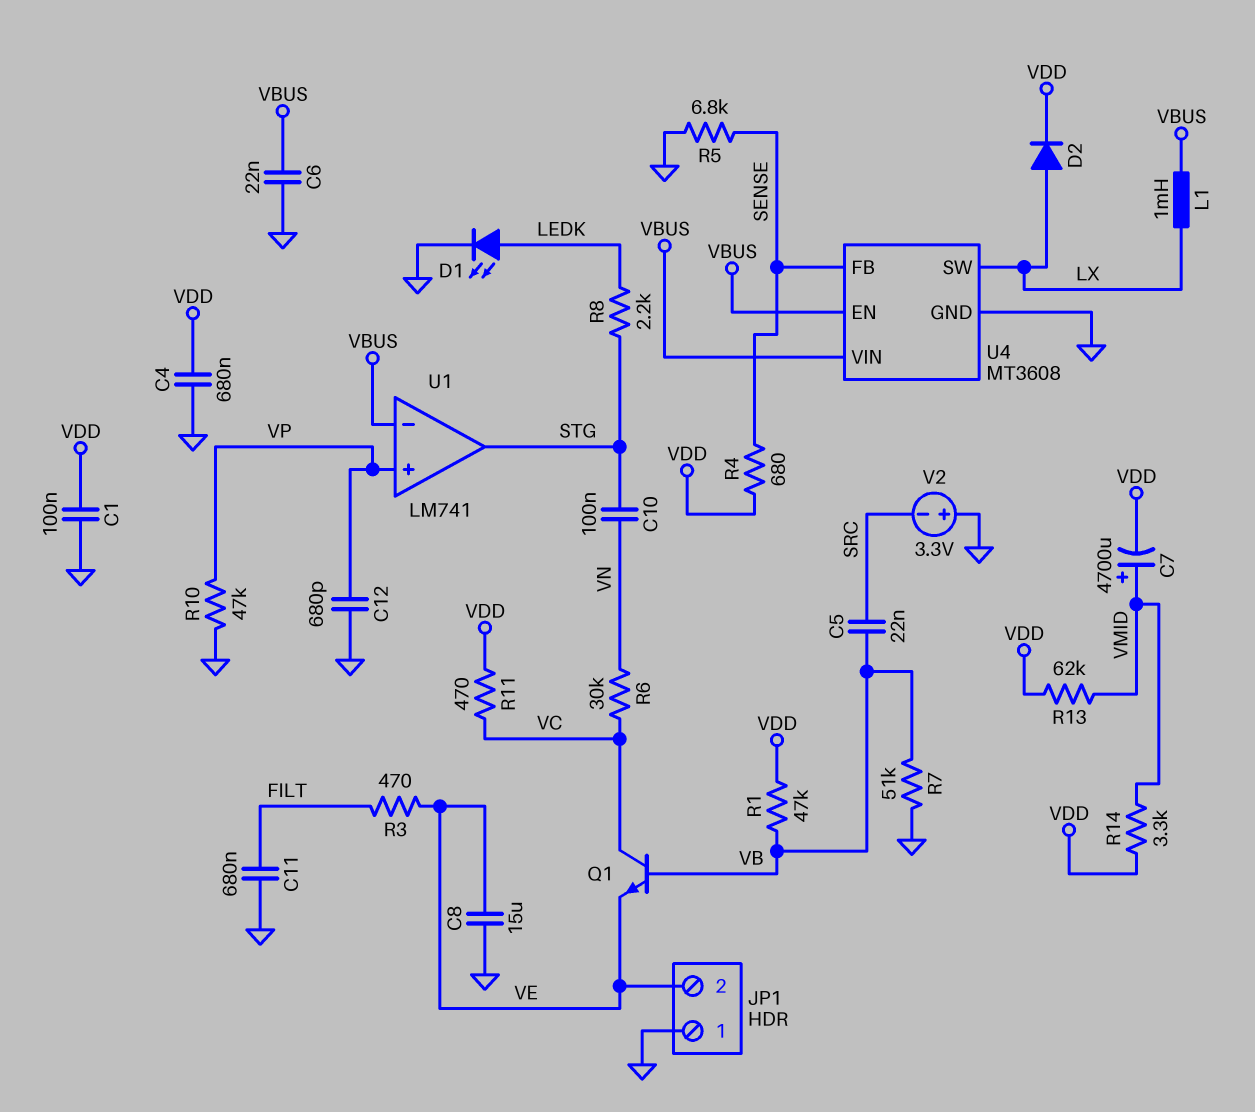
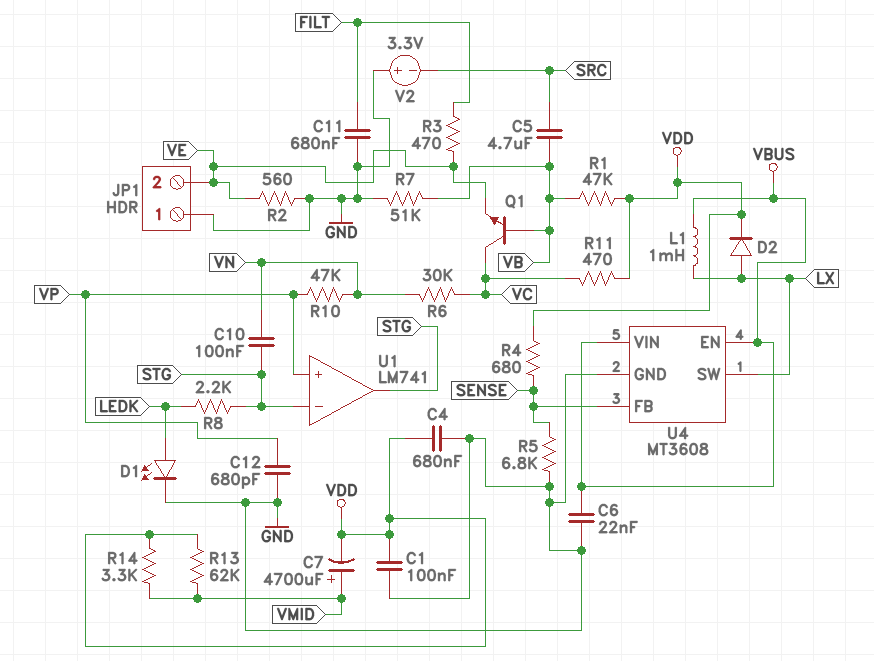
C5: 22nF (SRC, VB) -> 4.7uF (SRC, VB)
C8: 15uF (GND, VE) -> none
R2: none -> 560 (GND, VE)
R10: 47k (GND, VP) -> 47k (VN, VP)
U1 pin in-: VBUS -> STG

